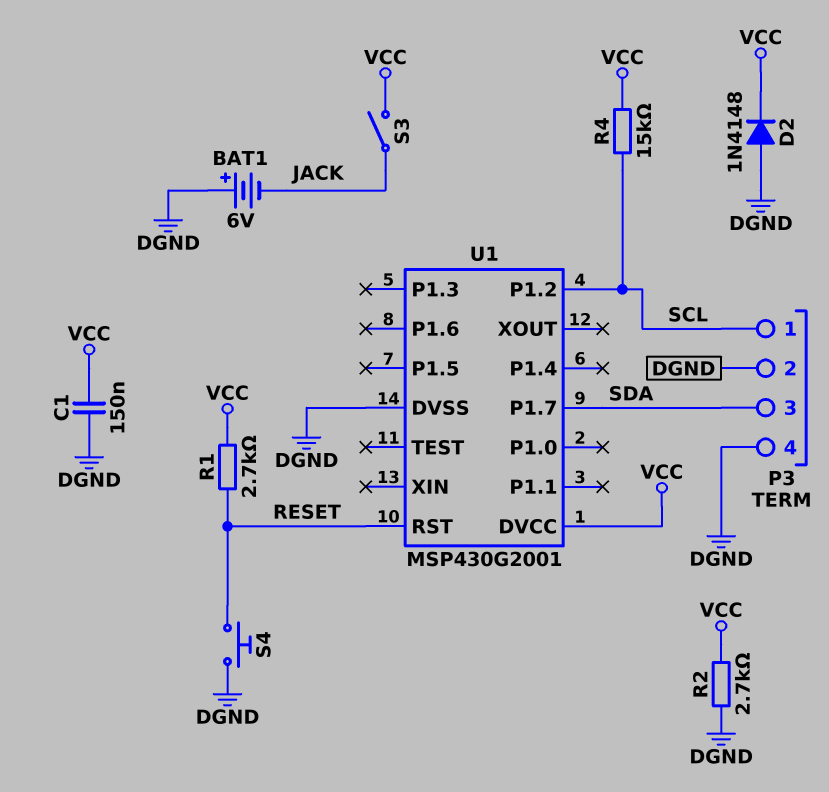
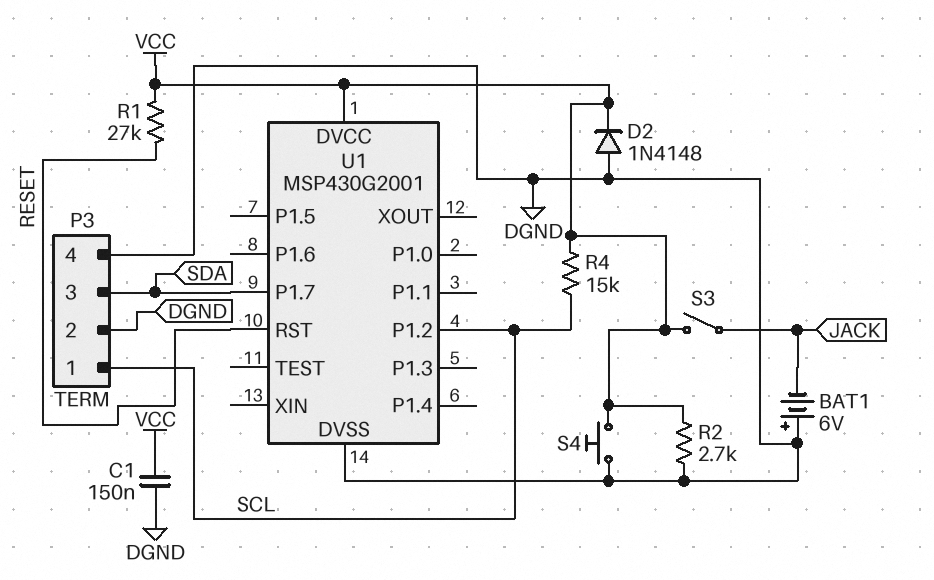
R1: 2.7k (RESET, VCC) -> 27k (RESET, VCC)
S4: button (DGND, RESET) -> button (DGND, VCC)

